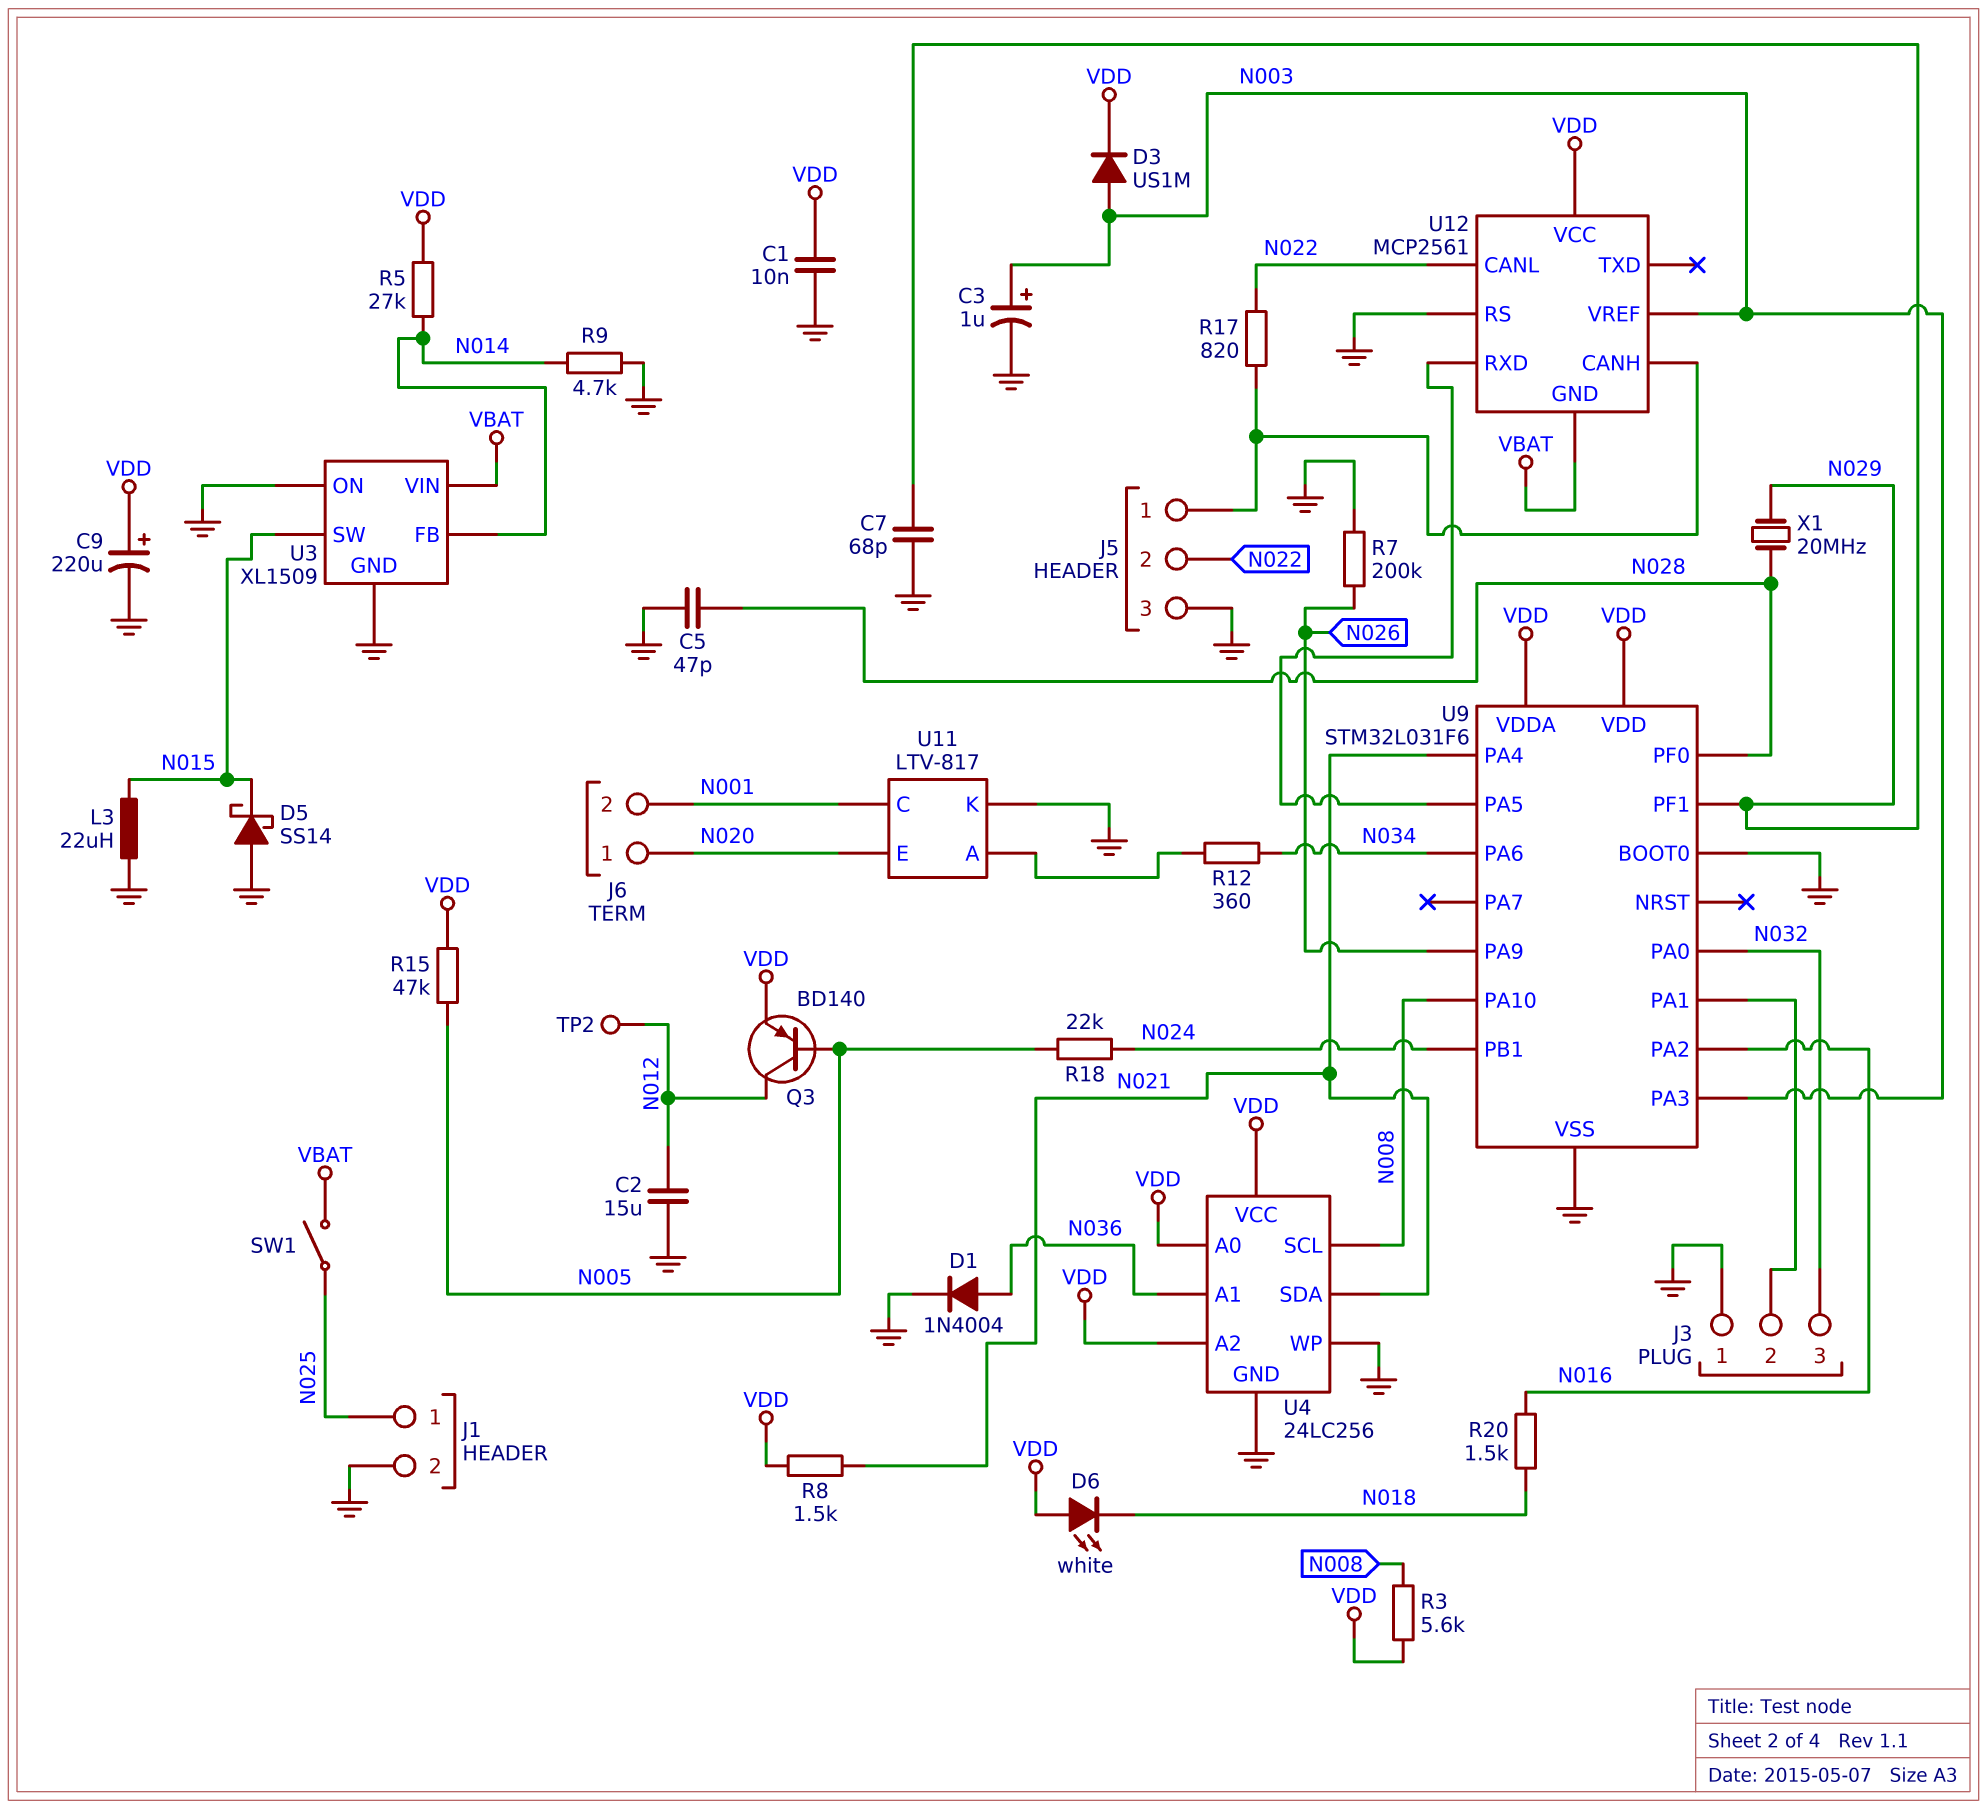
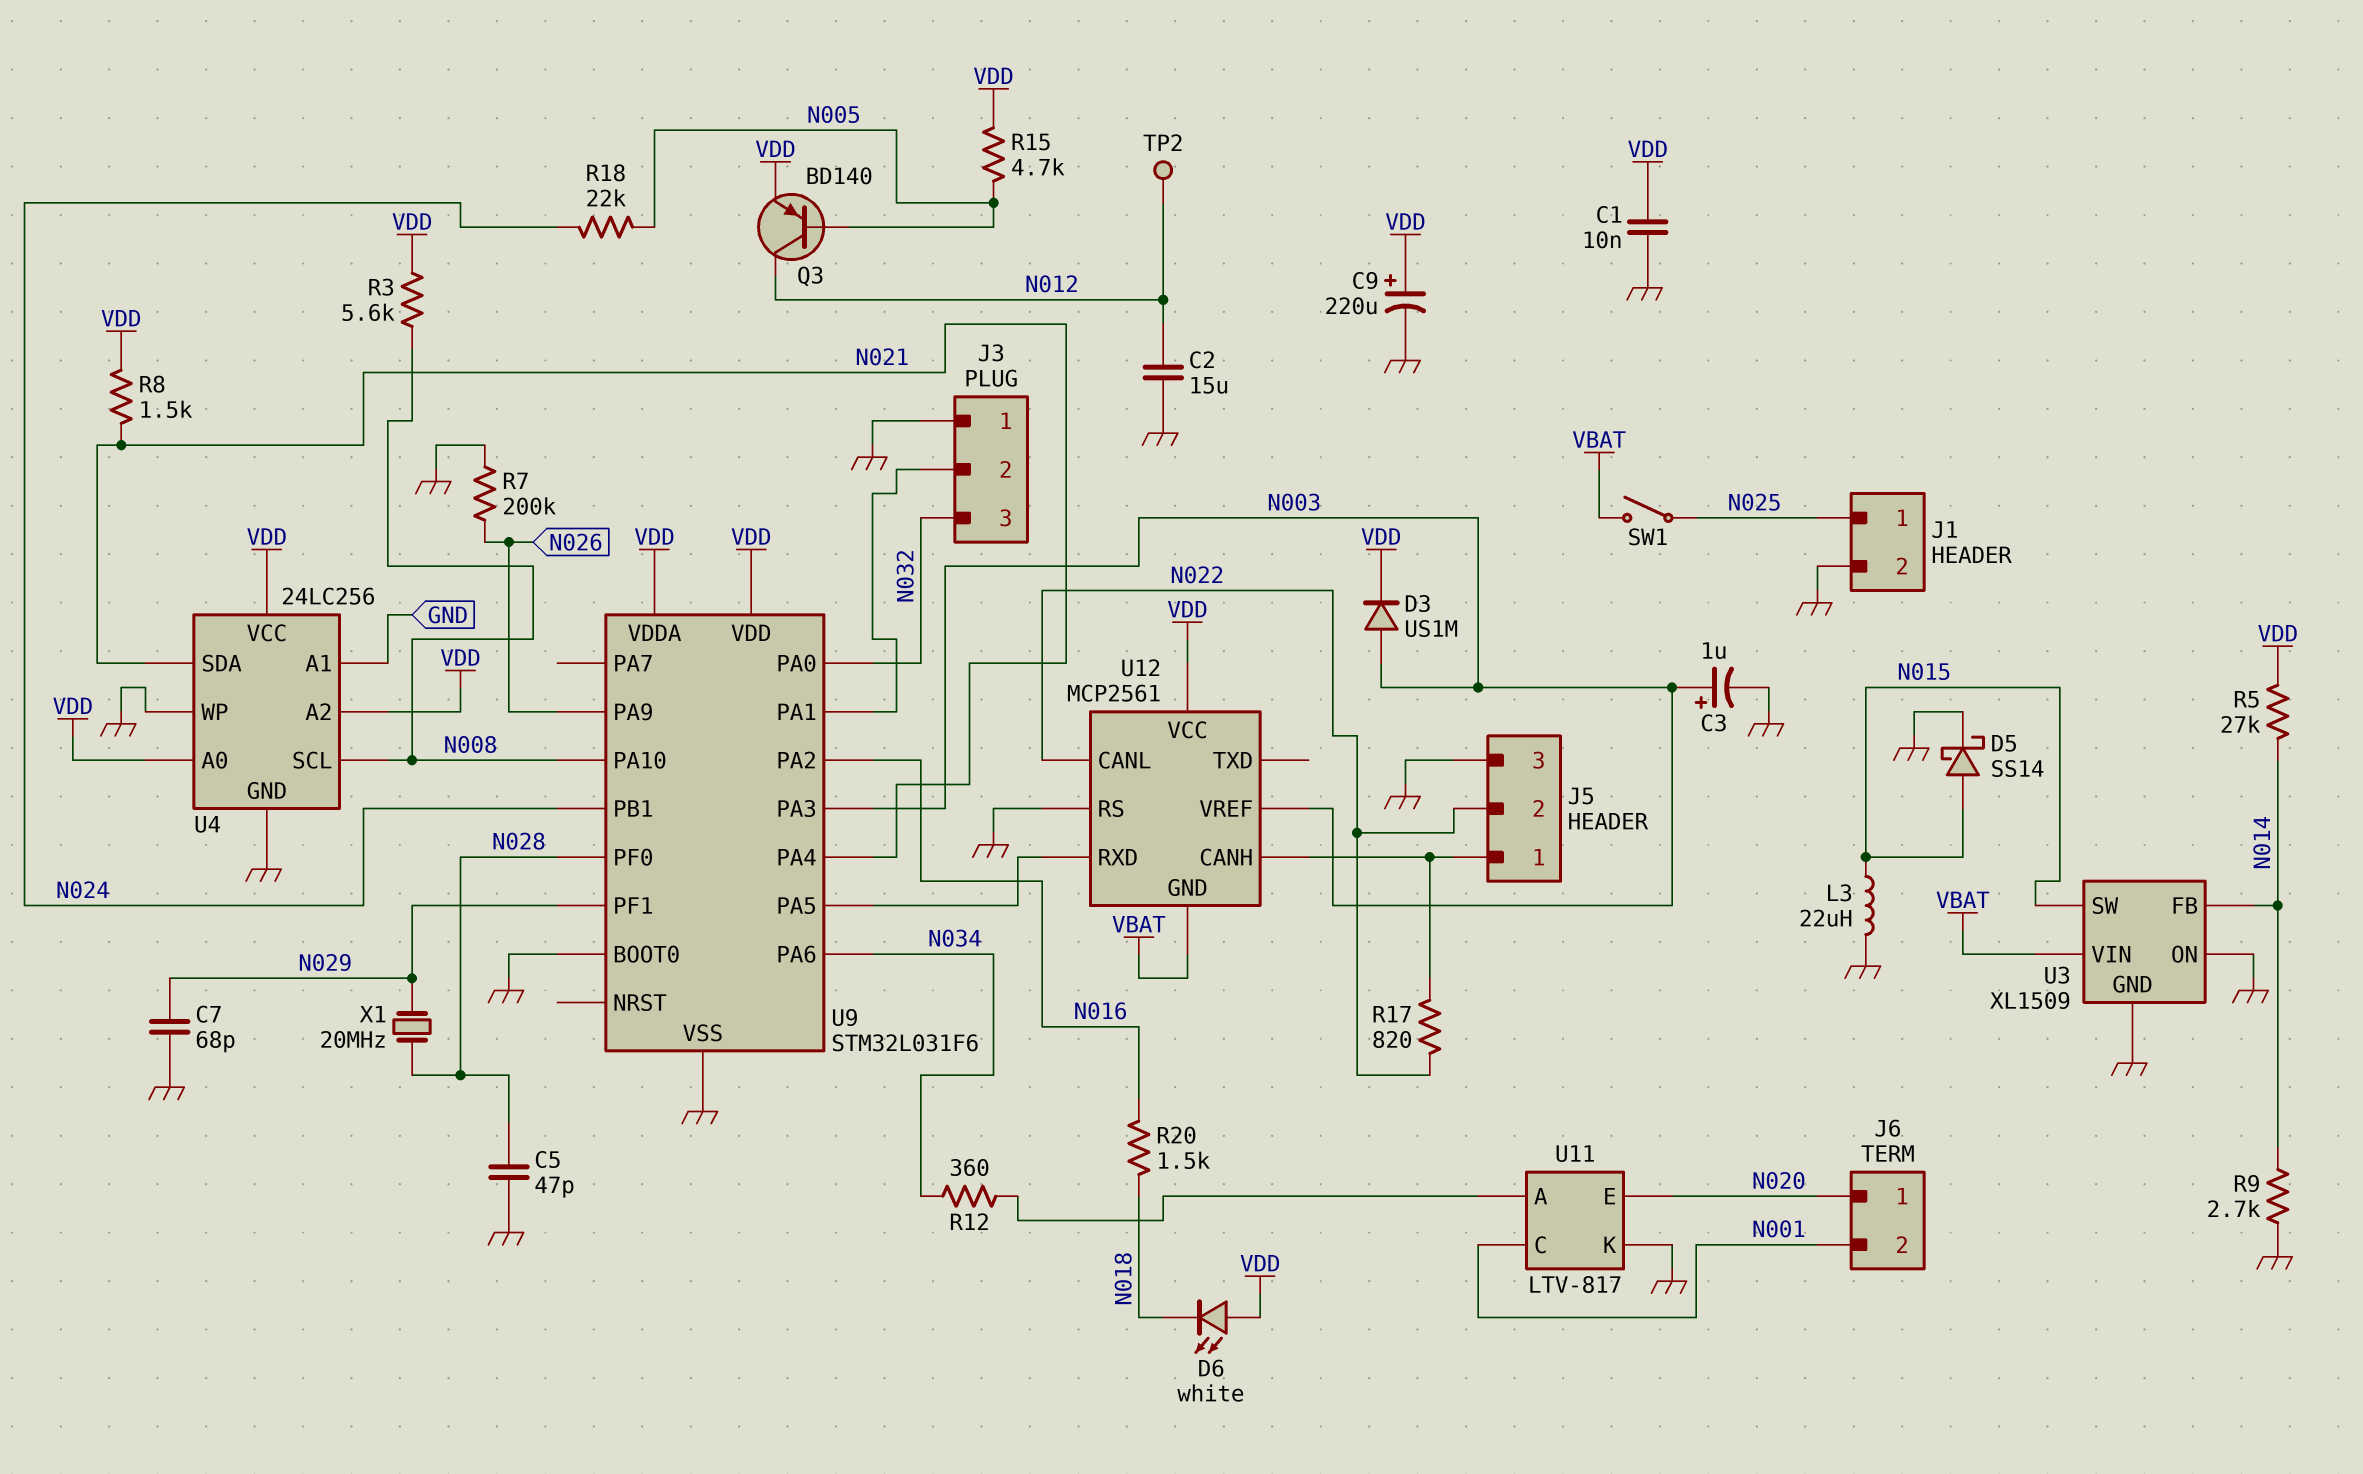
D1: diode 1N4004 (A N036, K GND) -> none
D5: schottky SS14 (A GND, K N015) -> schottky SS14 (A N015, K GND)
R9: 4.7k (GND, N014) -> 2.7k (GND, N014)
R15: 47k (N005, VDD) -> 4.7k (N005, VDD)
U4 pin A1: N036 -> GND

